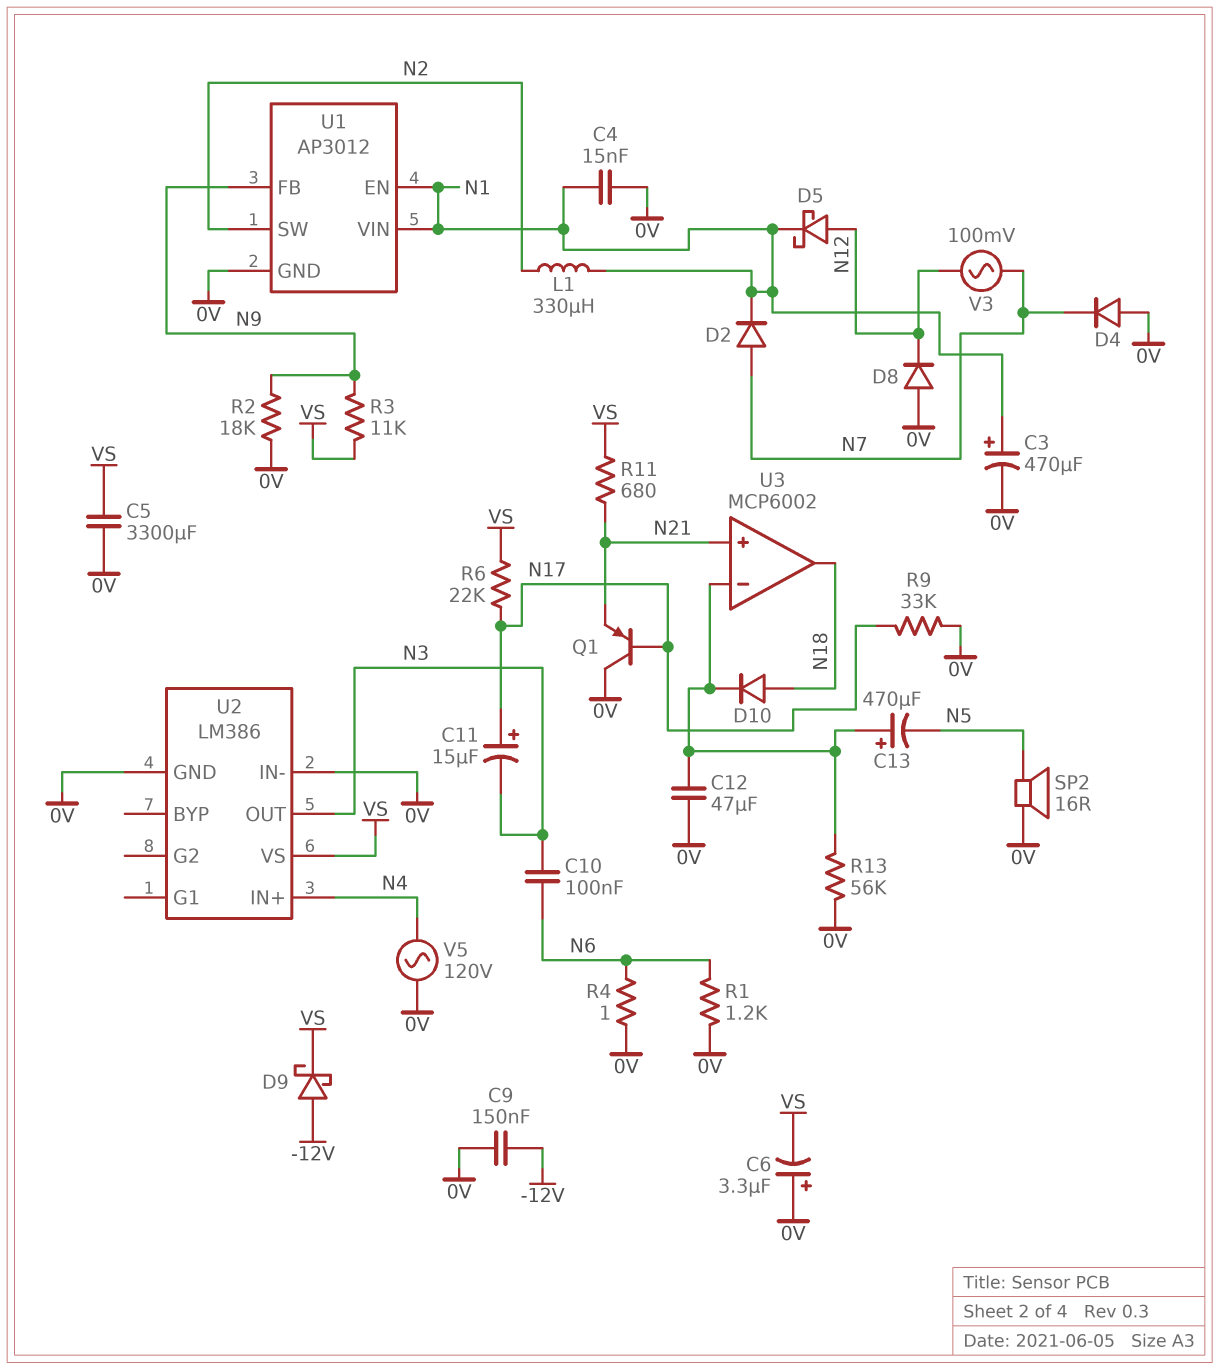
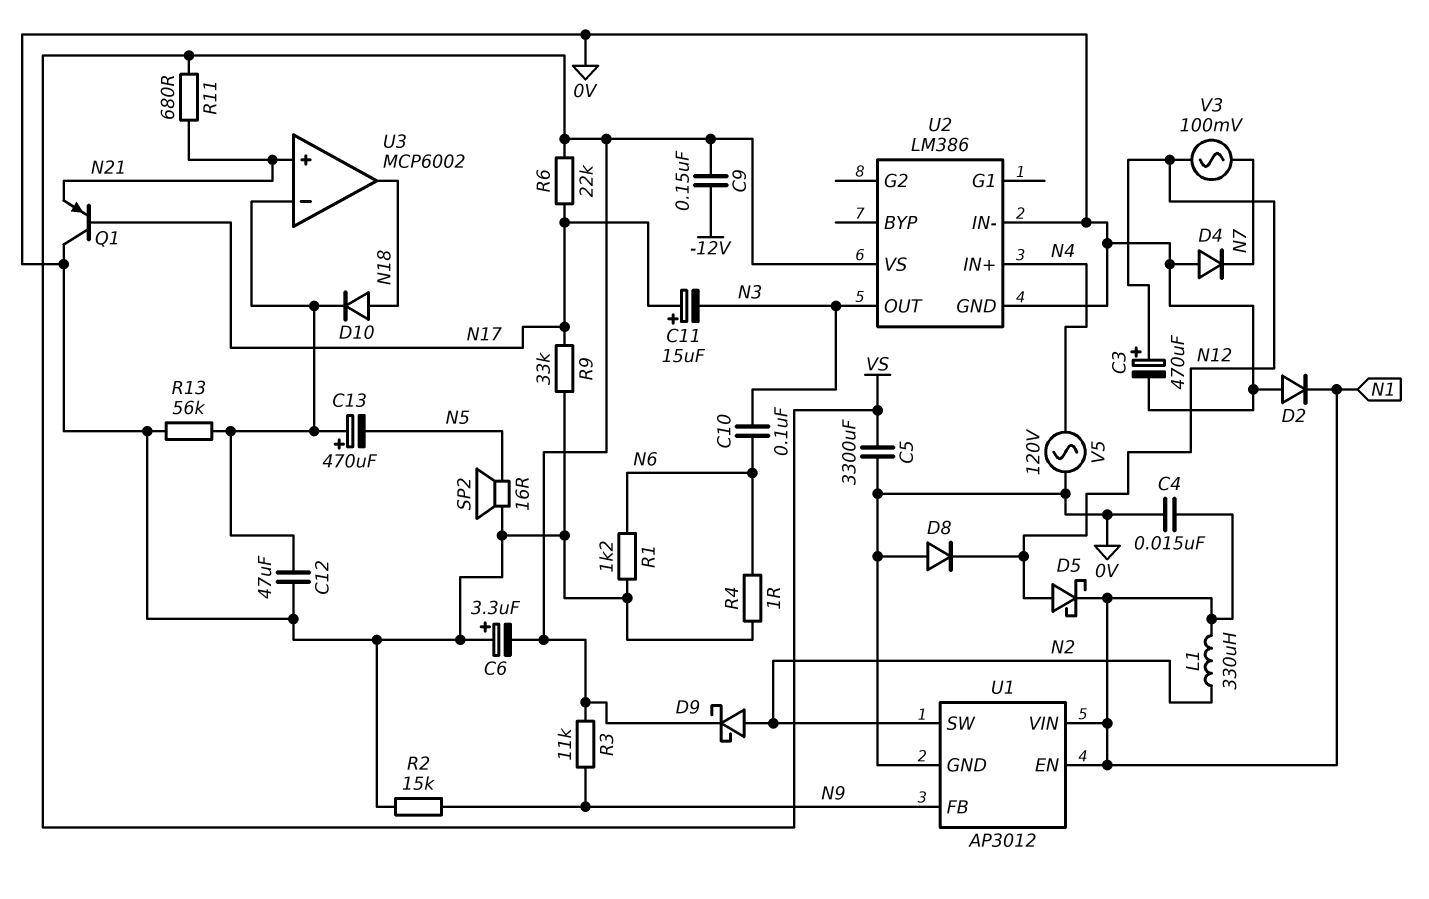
C3: 470uF (plus N1, minus 0V) -> 470uF (plus N12, minus 0V)
C9: 150nF (-12V, 0V) -> 150nF (-12V, VS)
D2: diode (A N7, K N1) -> diode (A 0V, K N1)
D9: schottky (A -12V, K VS) -> schottky (A N2, K VS)
R2: 18k (0V, N9) -> 15k (0V, N9)

